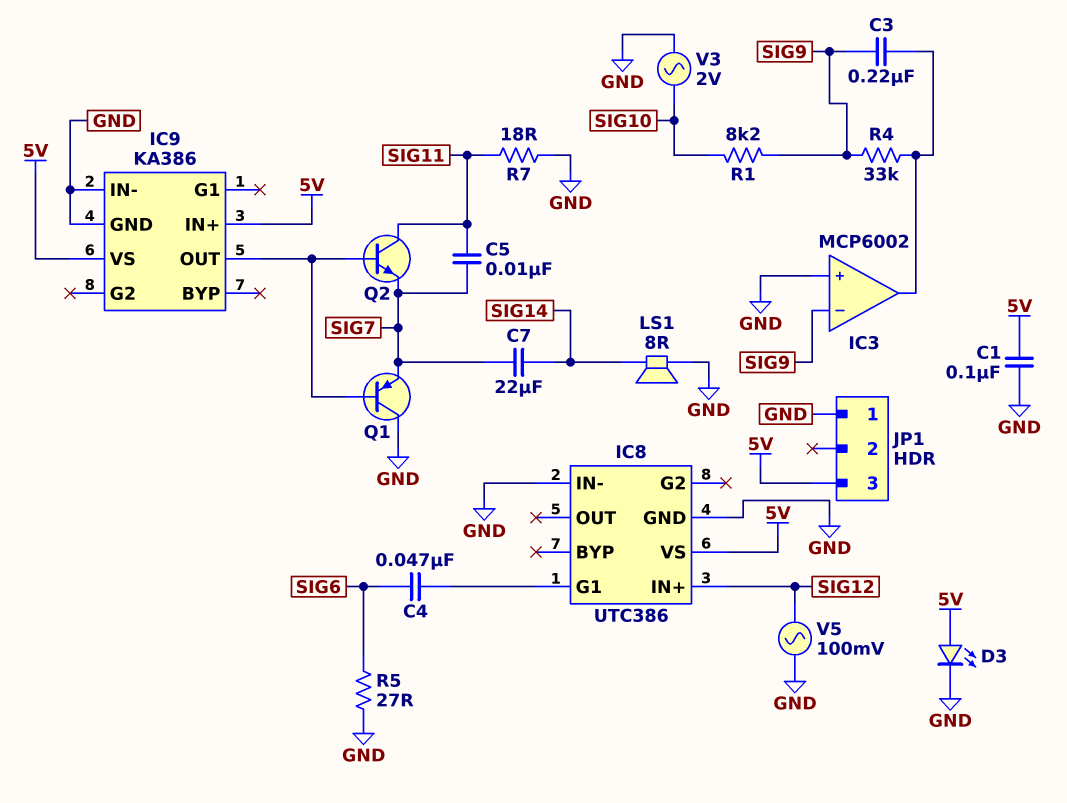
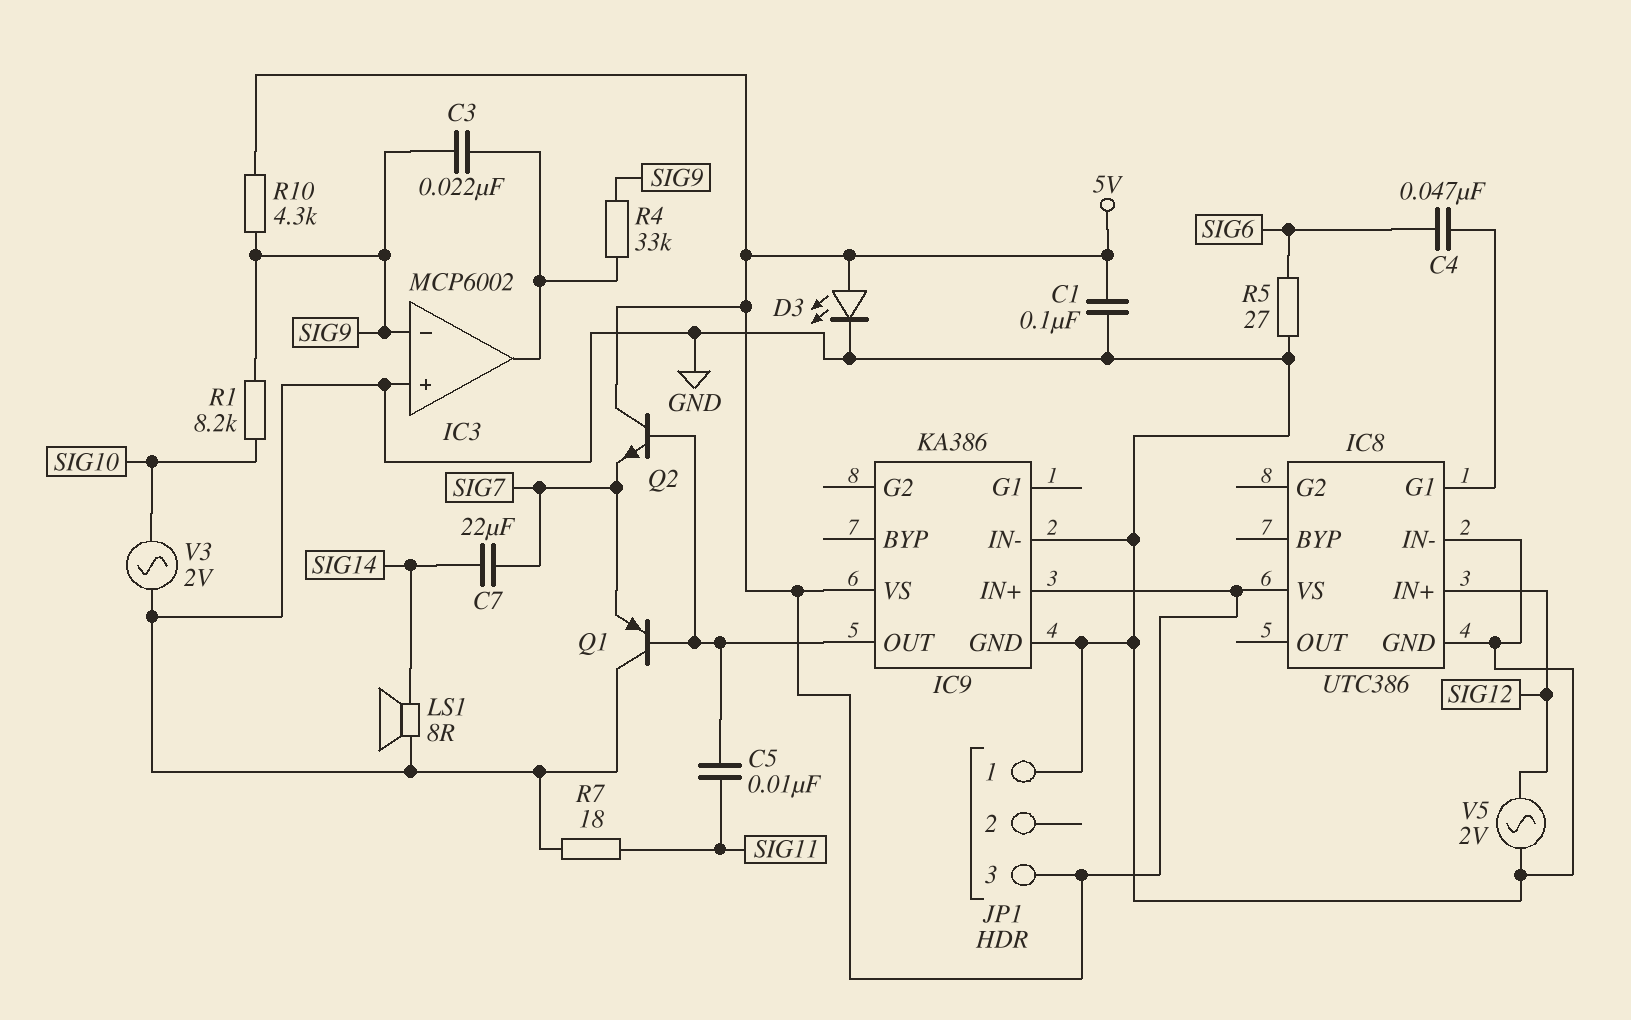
C3: 220nF (IC3/out, SIG9) -> 22nF (IC3/out, SIG9)
C5: 10nF (SIG7, SIG11) -> 10nF (IC9/OUT, SIG11)
Q2: NPN (B IC9/OUT, C SIG11, E SIG7) -> NPN (B IC9/OUT, C 5V, E SIG7)
R10: none -> 4.3k (5V, SIG9)
V5: AC 100mV (GND, SIG12) -> AC 2V (GND, SIG12)

